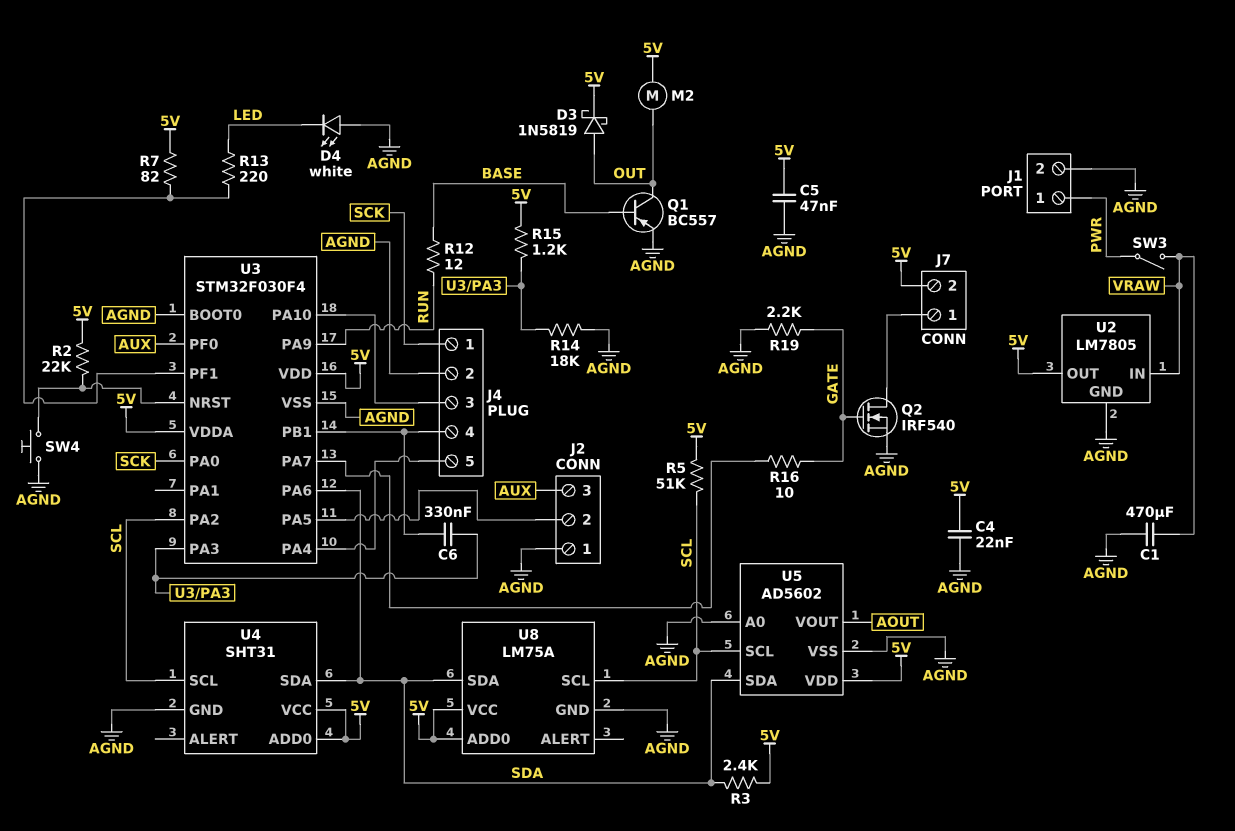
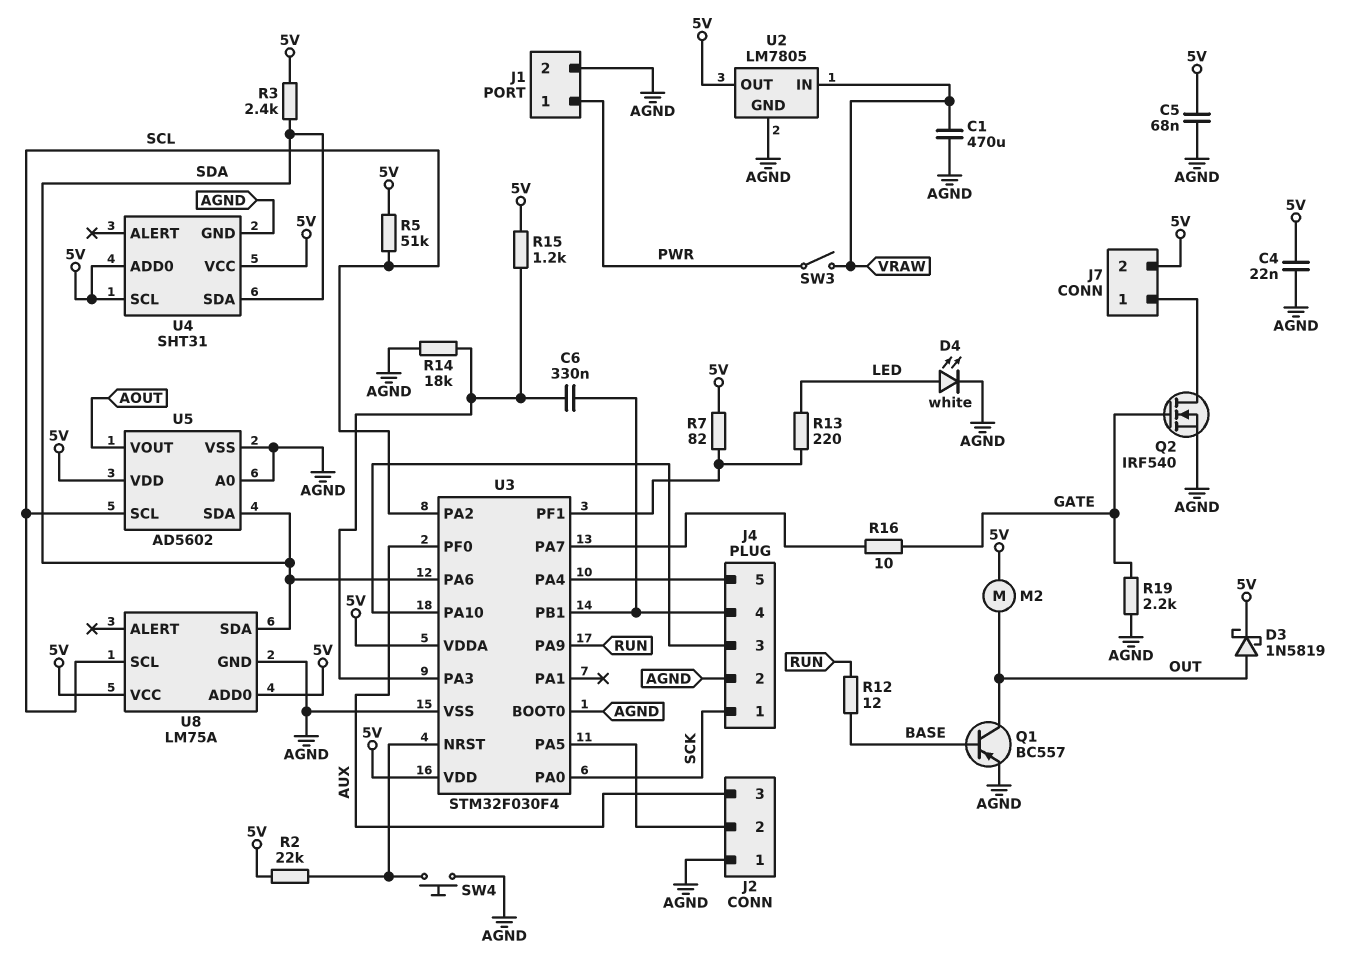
C5: 47nF (5V, AGND) -> 68nF (5V, AGND)
D4: LED white (A AGND, K LED) -> LED white (A LED, K AGND)
U4 pin SCL: SCL -> 5V

